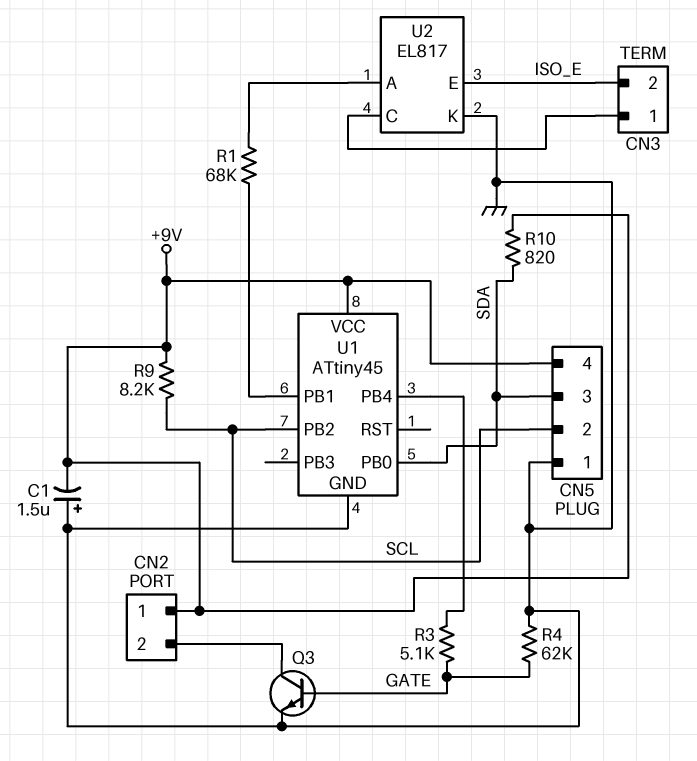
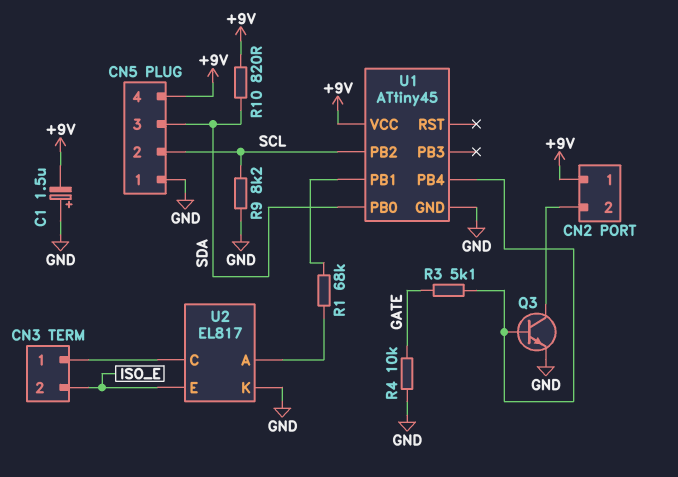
Q3: NPN (B GATE, C CN2/2, E GND) -> NPN (B U1/PB4, C CN2/2, E GND)
R4: 62k (GATE, GND) -> 10k (GATE, GND)
R9: 8.2k (+9V, SCL) -> 8.2k (GND, SCL)

